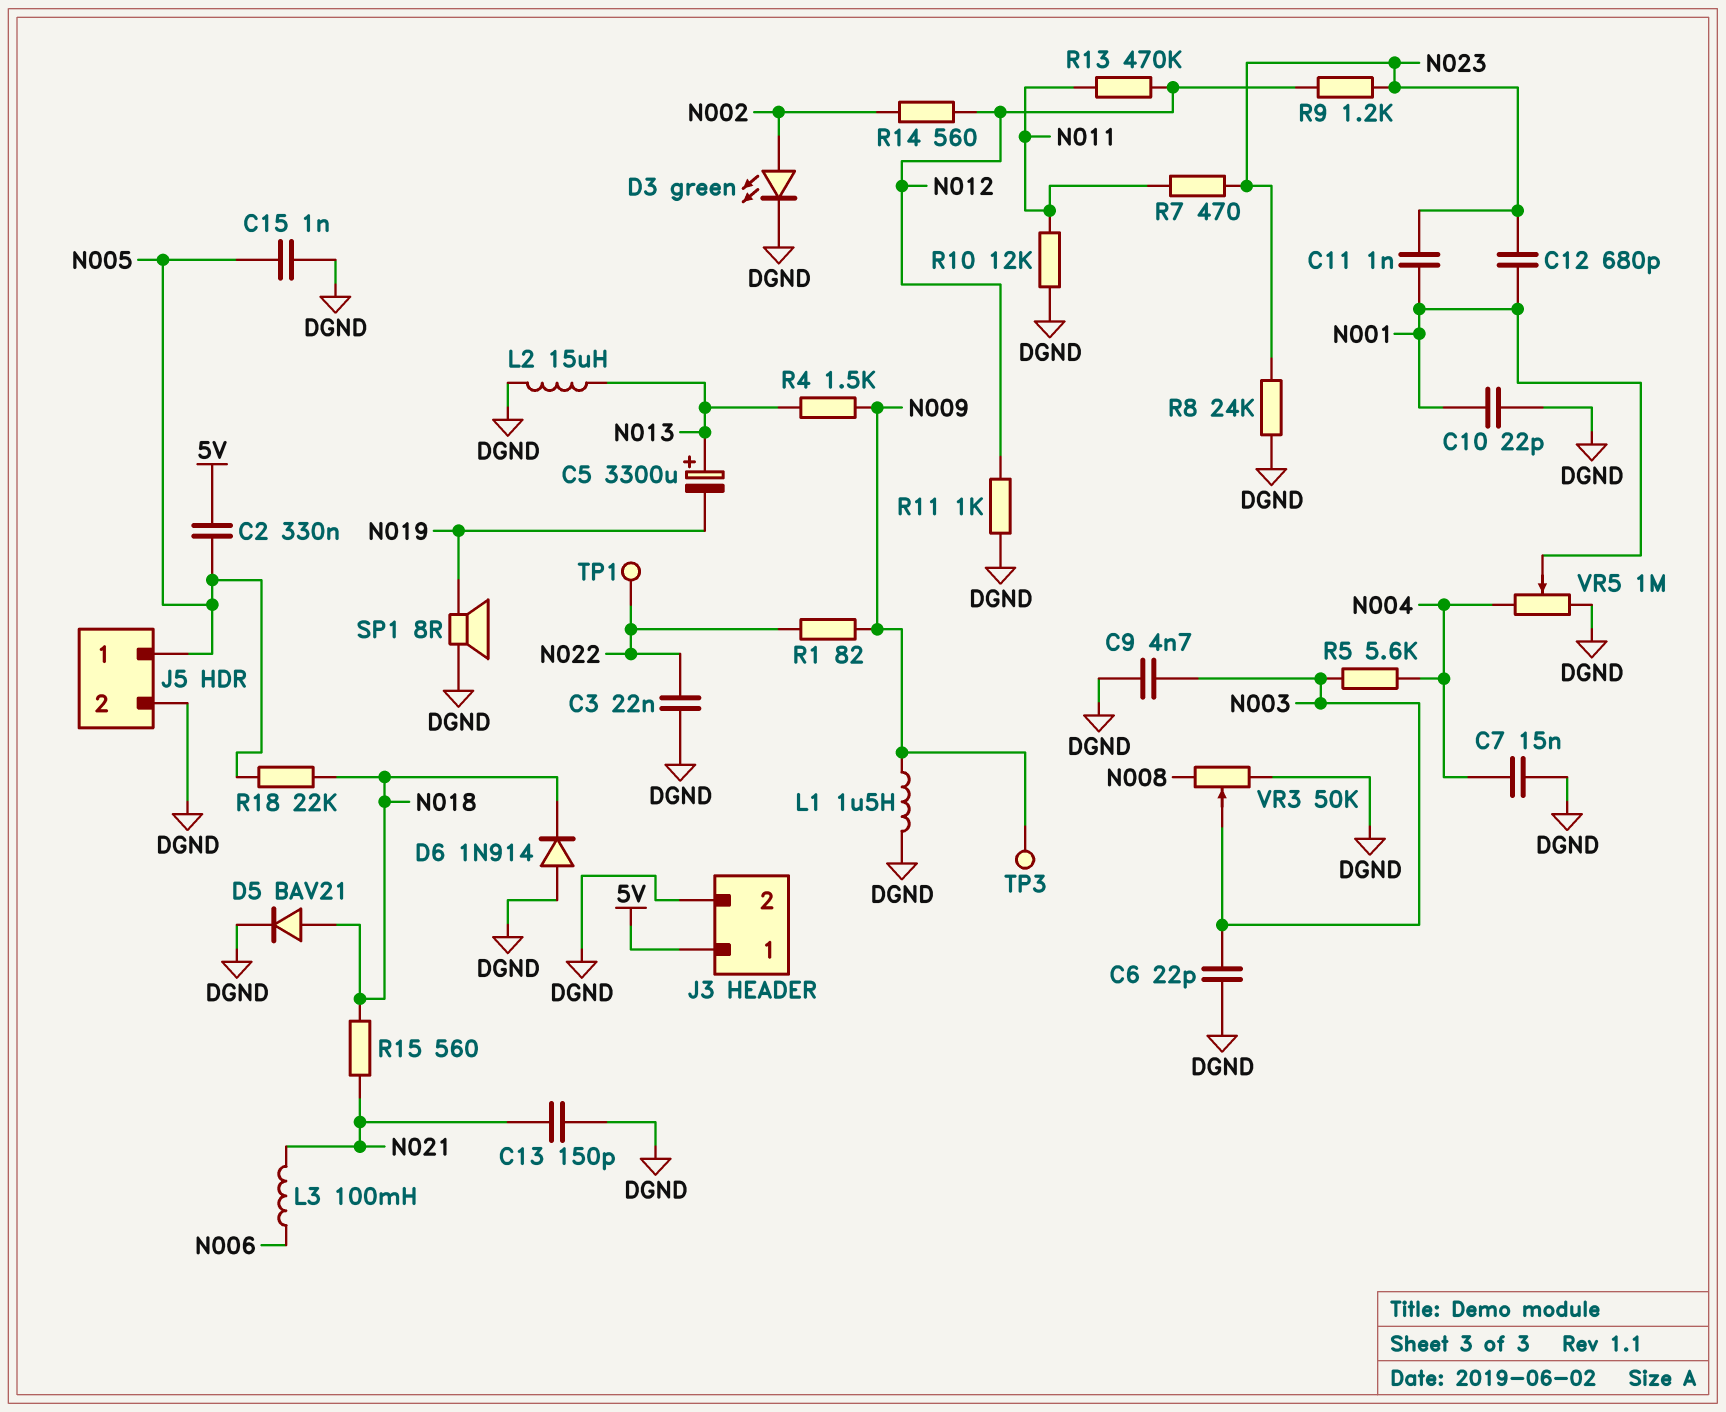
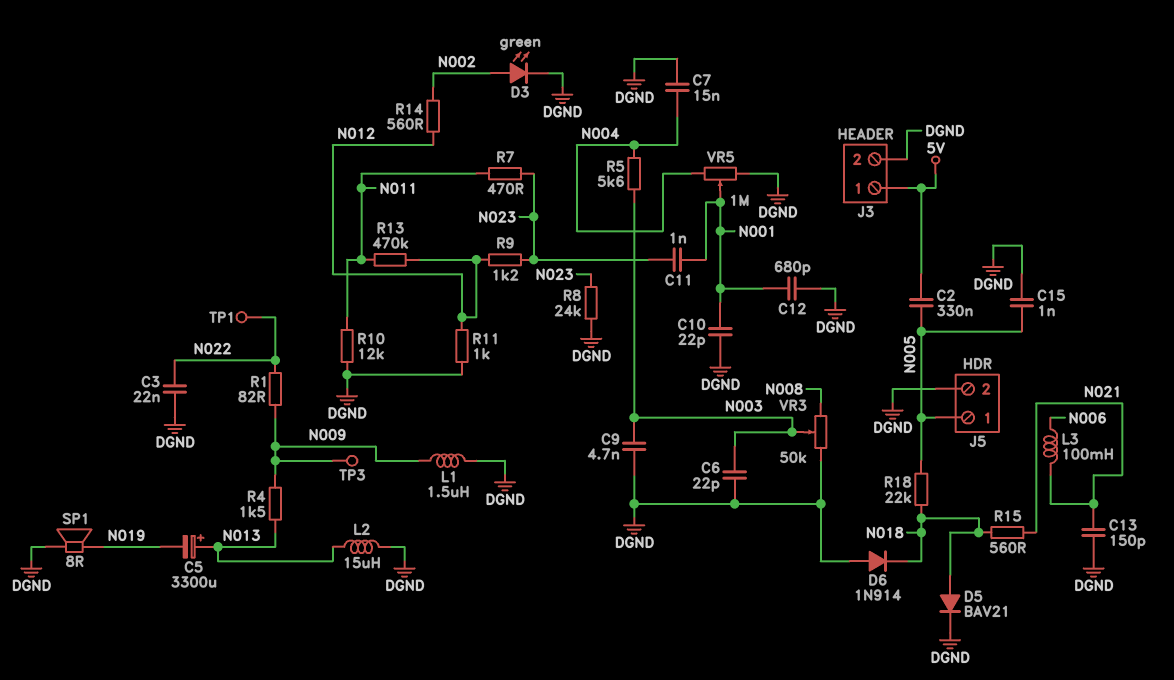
C12: 680pF (N001, N023) -> 680pF (DGND, N001)

